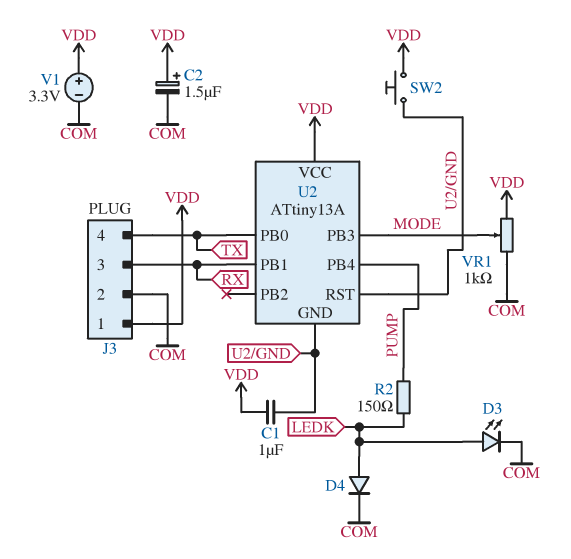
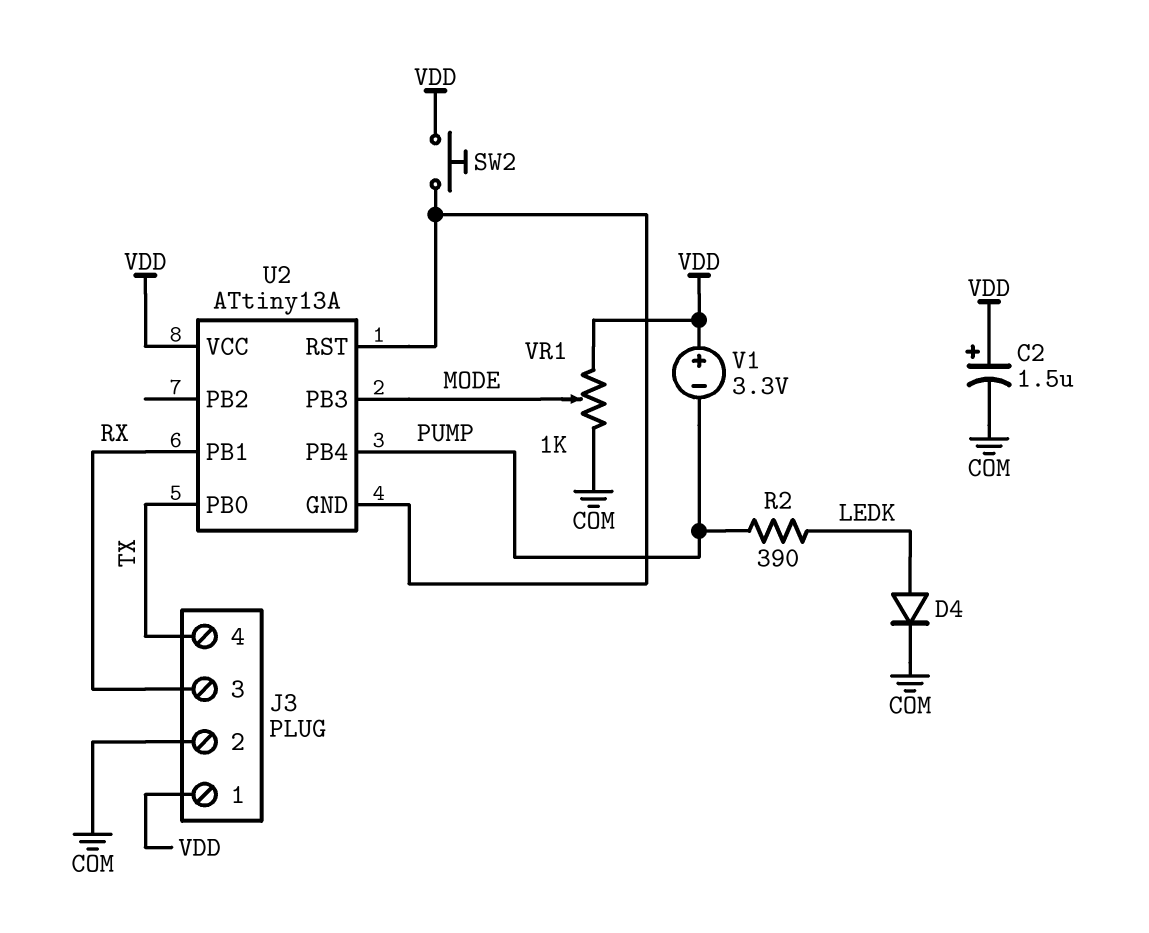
C1: 1uF (U2/GND, VDD) -> none
D3: LED (A LEDK, K COM) -> none
R2: 150 (LEDK, PUMP) -> 390 (LEDK, PUMP)
V1: 3.3V (plus VDD, minus COM) -> 3.3V (plus VDD, minus PUMP)

